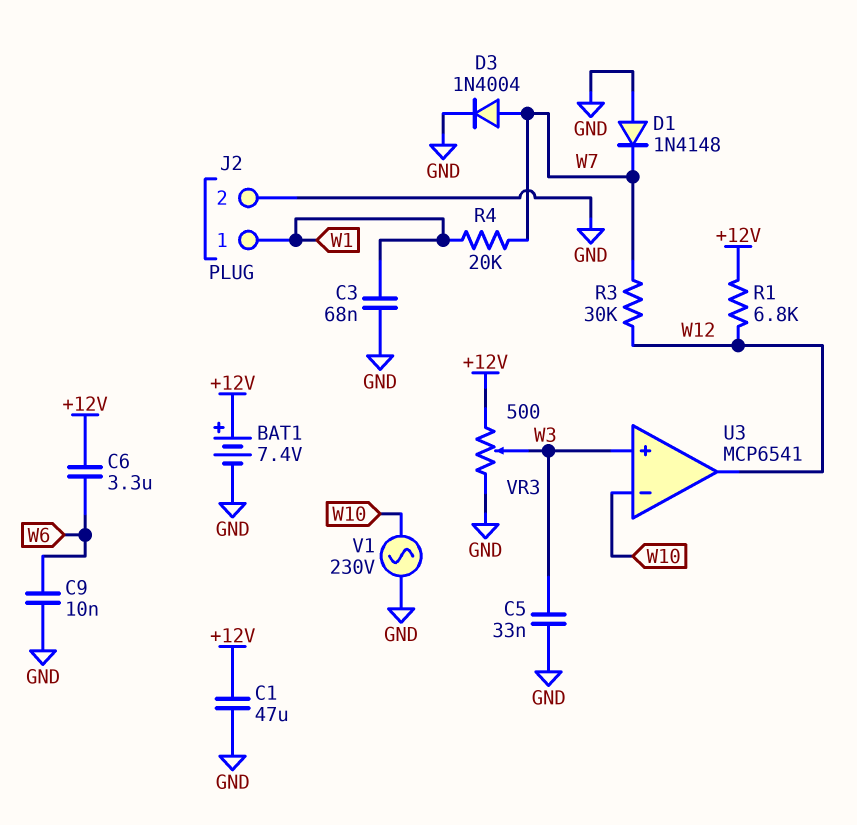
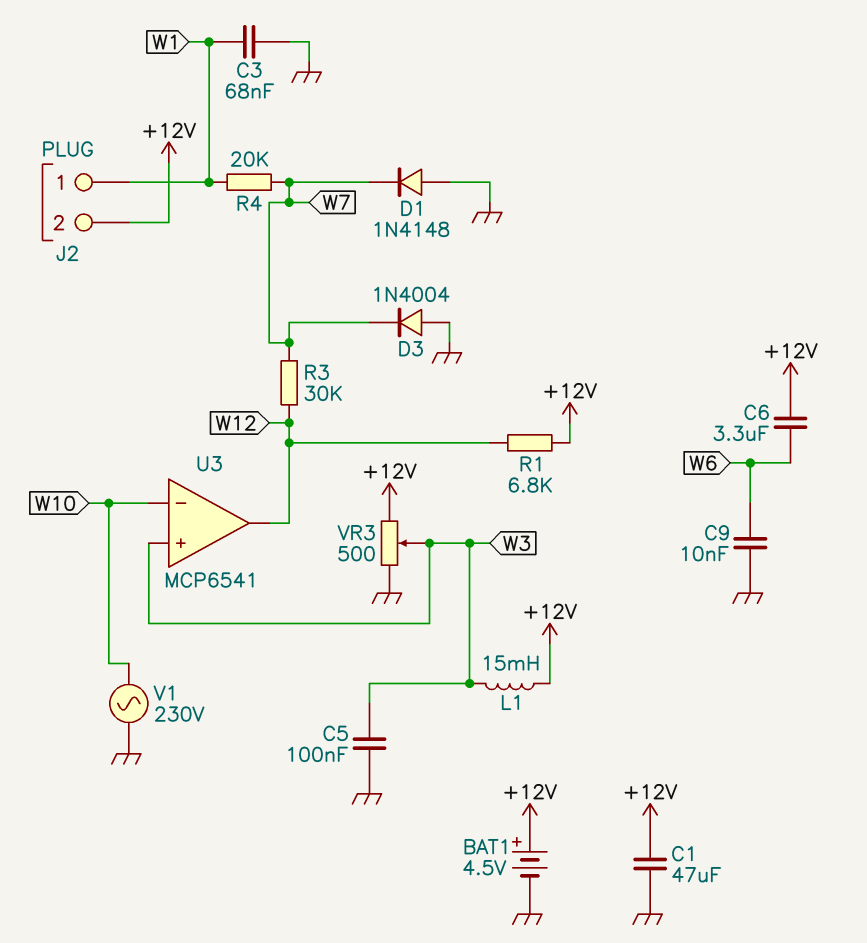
BAT1: 7.4V (plus +12V, minus GND) -> 4.5V (plus +12V, minus GND)
C5: 33nF (GND, W3) -> 100nF (GND, W3)
D3: diode 1N4004 (A W7, K GND) -> diode 1N4004 (A GND, K W7)
J2 pin 2: GND -> +12V
L1: none -> 15mH (+12V, W3)

